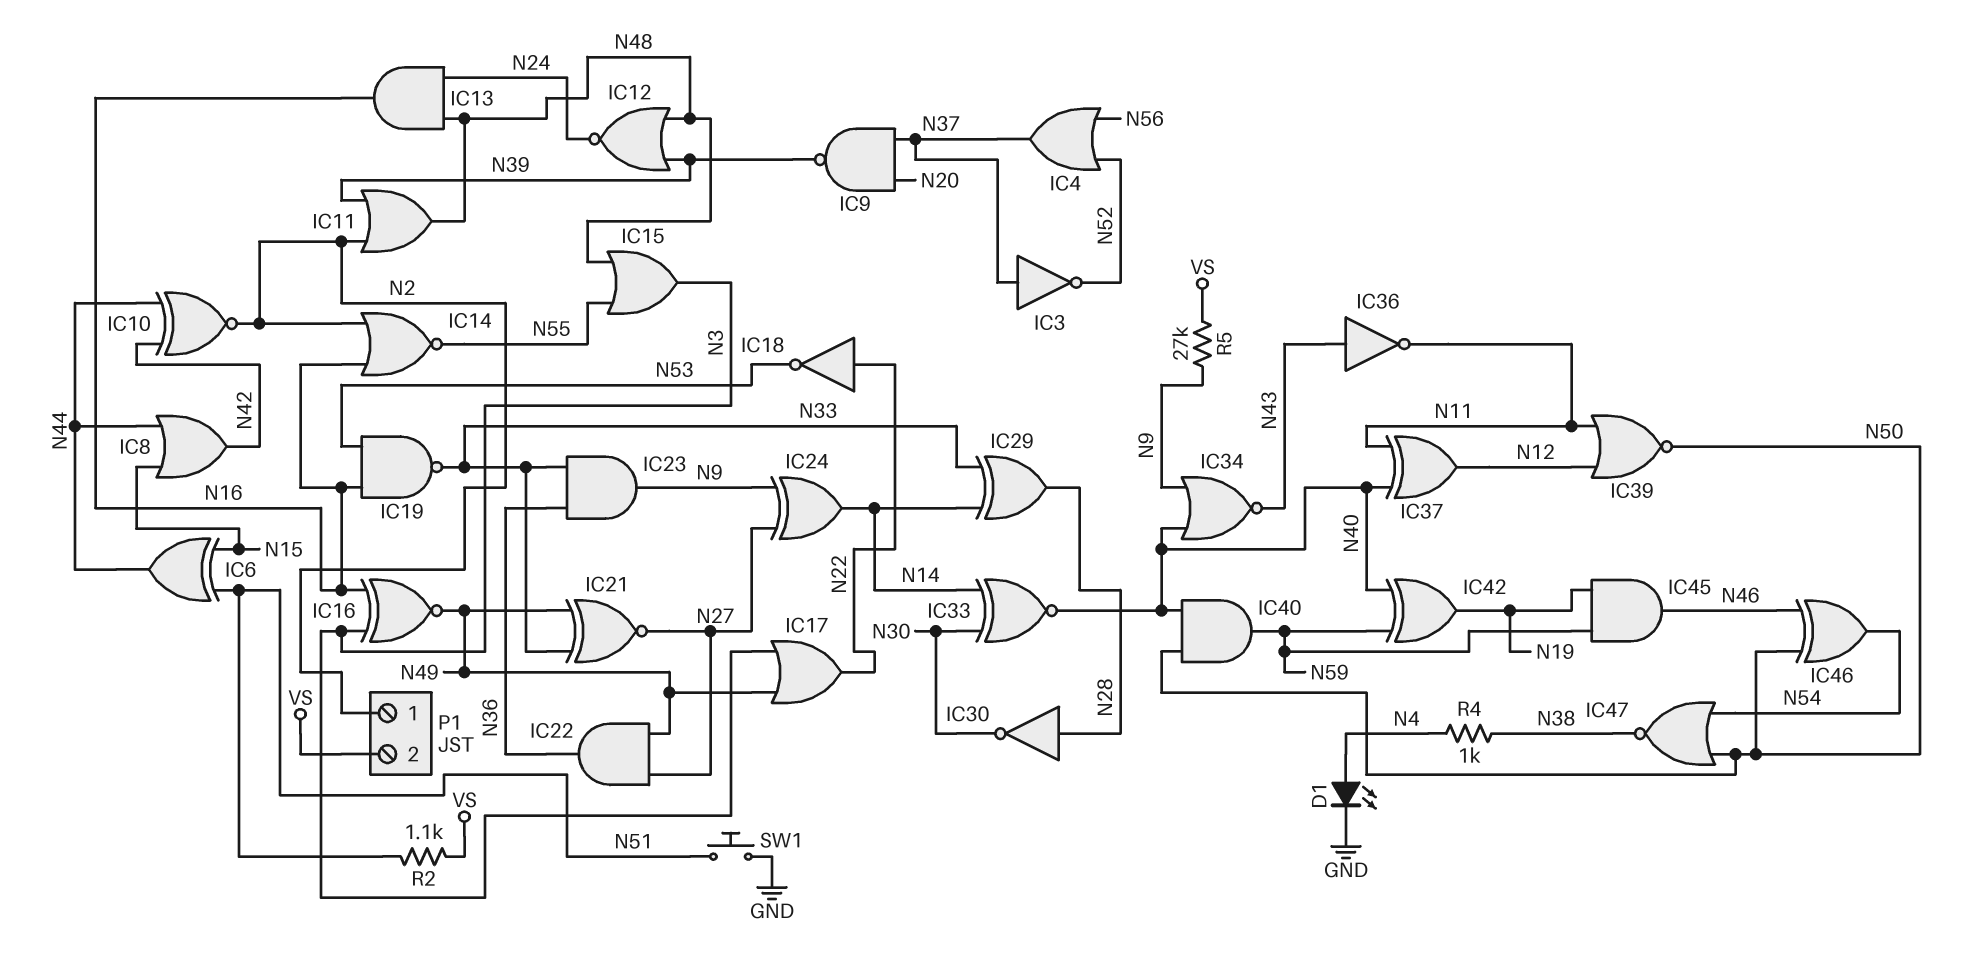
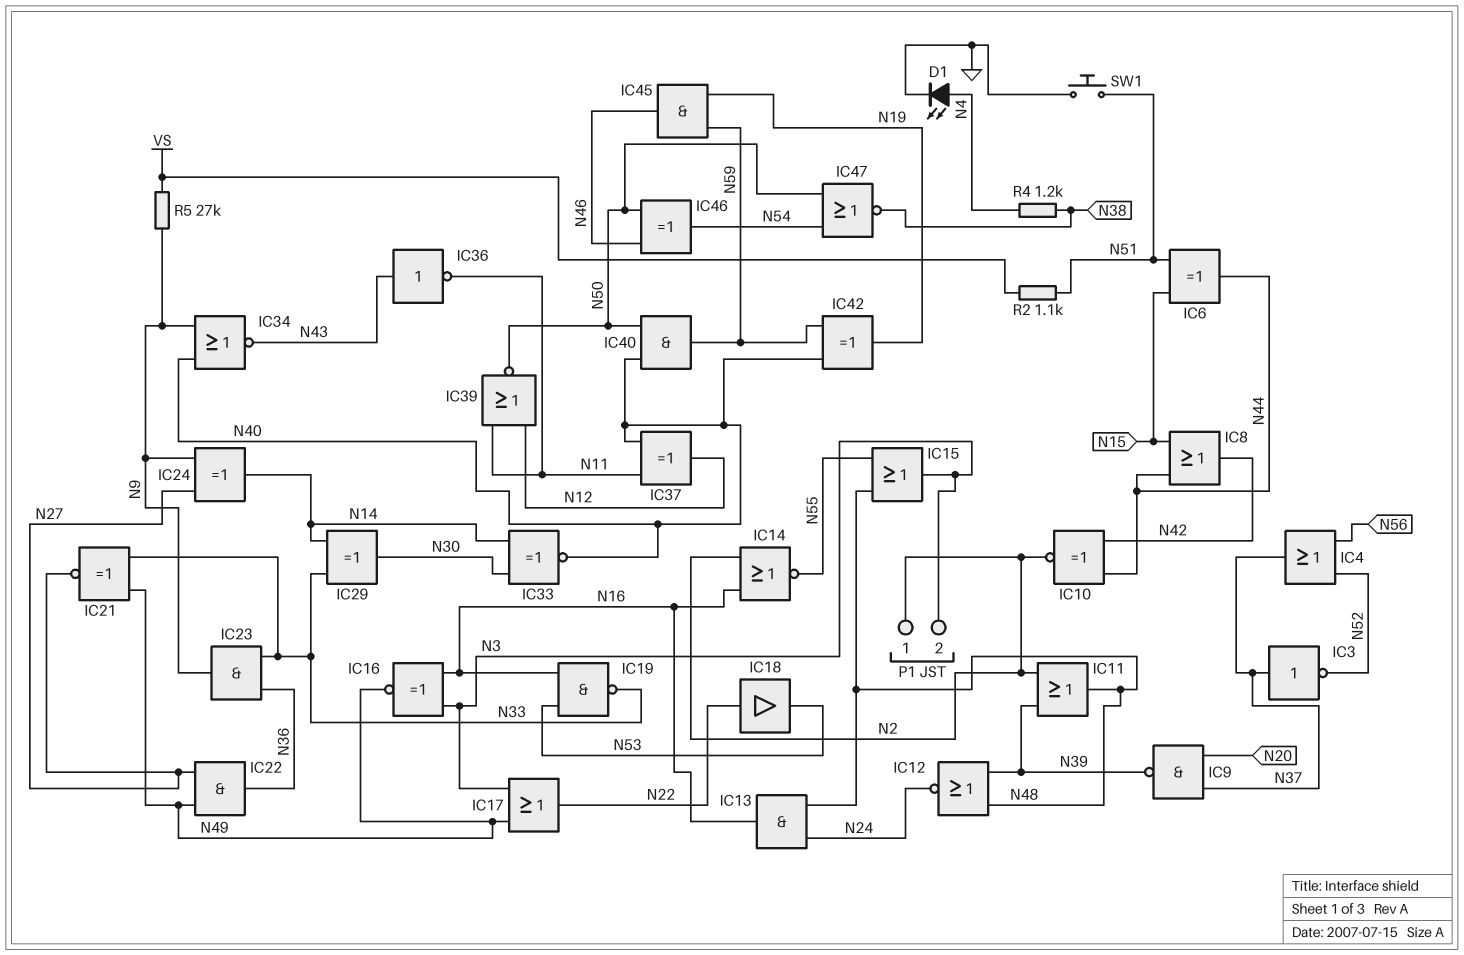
IC18: NOT (in N22, out N53) -> buffer (in N22, out N53)
IC29: XOR (in N14, in N33, out N28) -> XOR (in N14, in N33, out N30)
IC30: NOT (in N28, out N30) -> none
P1 pin 2: VS -> N3
R4: 1k (N4, N38) -> 1.2k (N4, N38)

